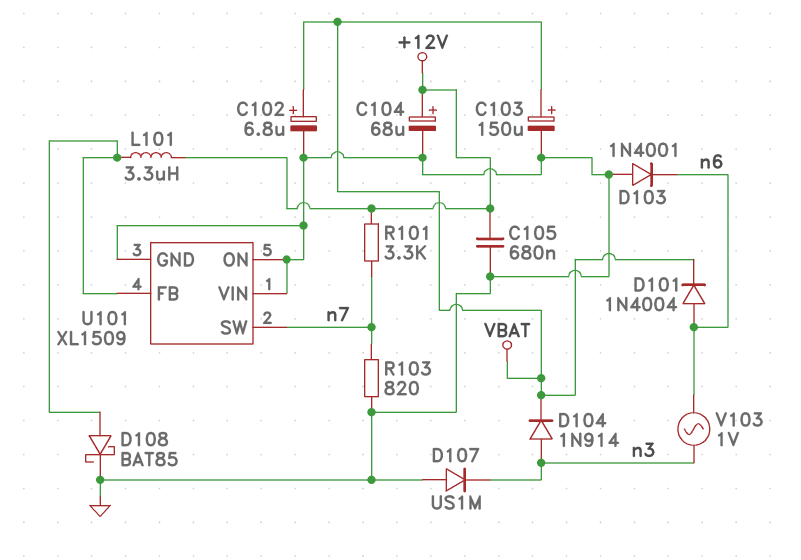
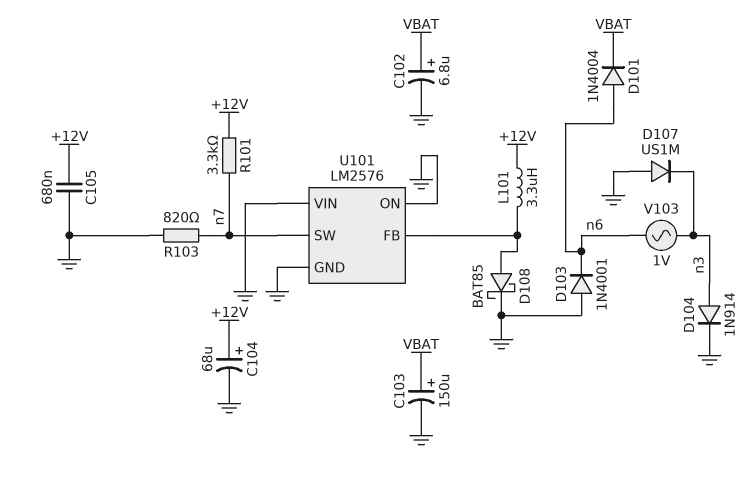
D104: diode 1N914 (A n3, K VBAT) -> diode 1N914 (A n3, K GND)
U101: XL1509 -> LM2576

